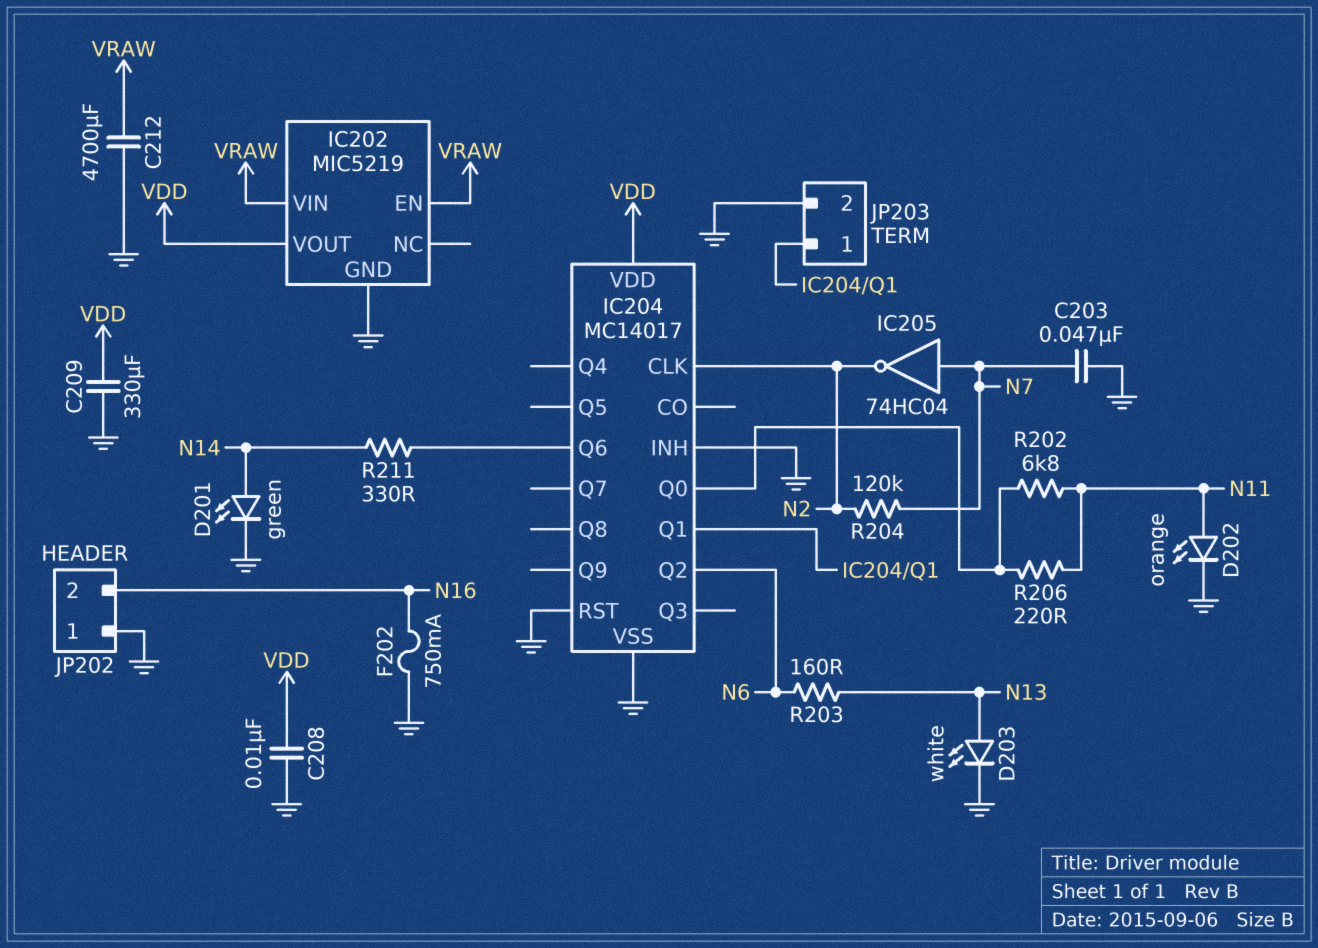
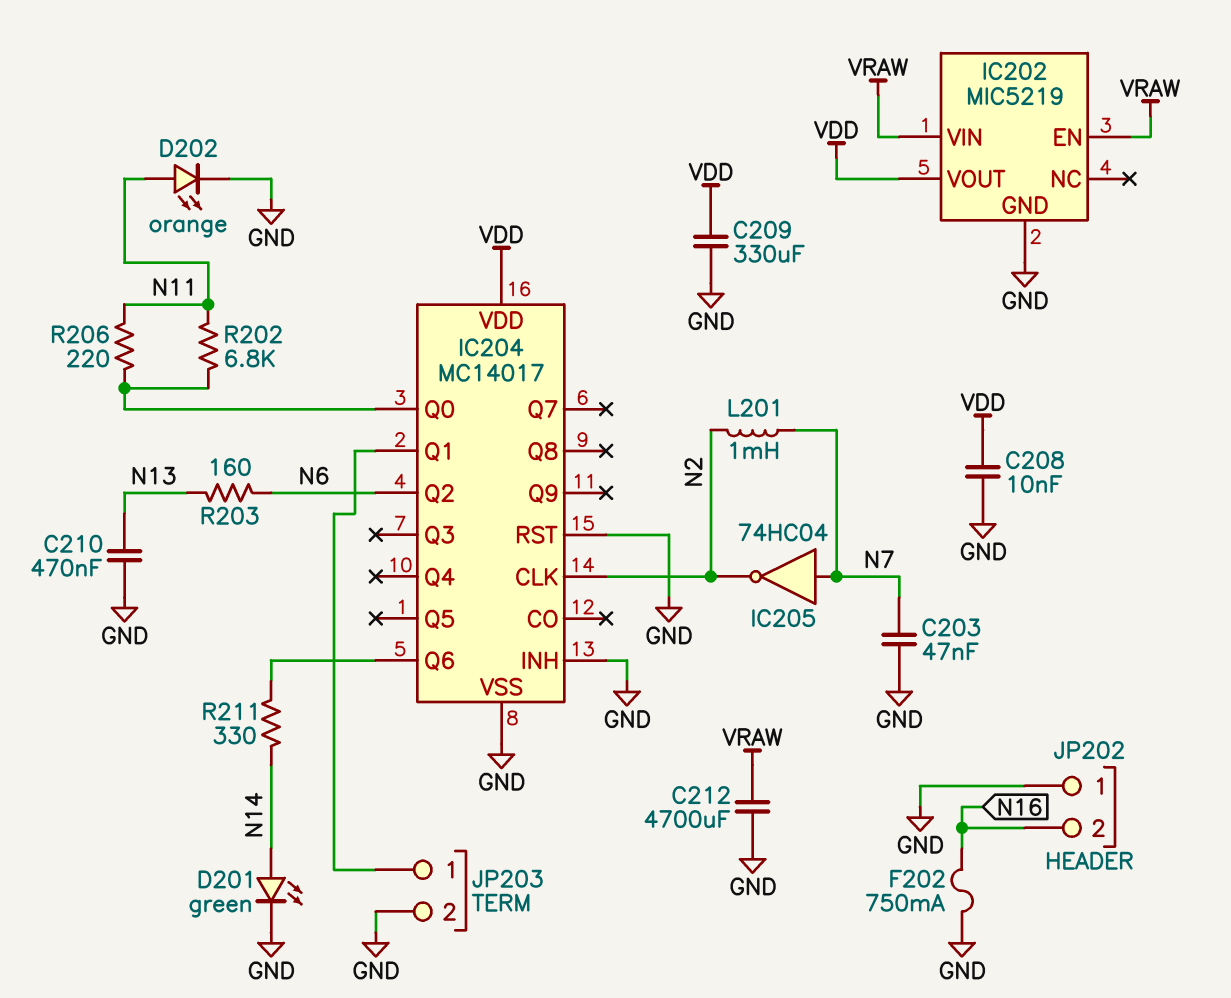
C210: none -> 470nF (GND, N13)
D203: LED white (A N13, K GND) -> none
L201: none -> 1mH (N2, N7)
R204: 120k (N2, N7) -> none

